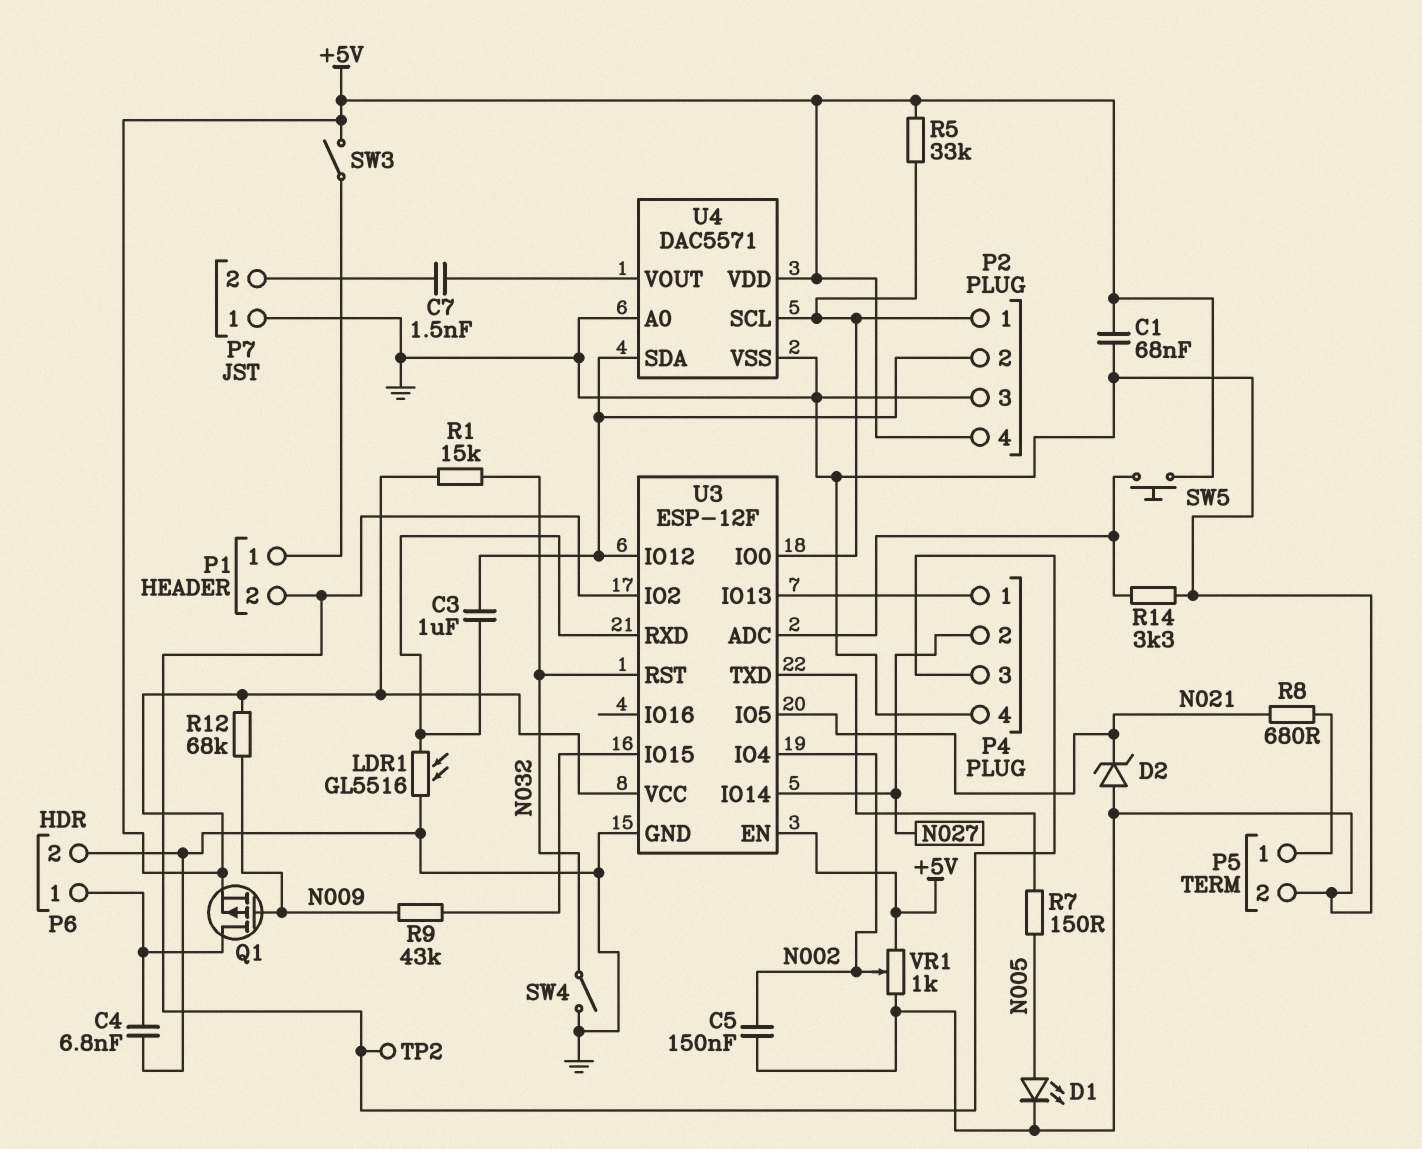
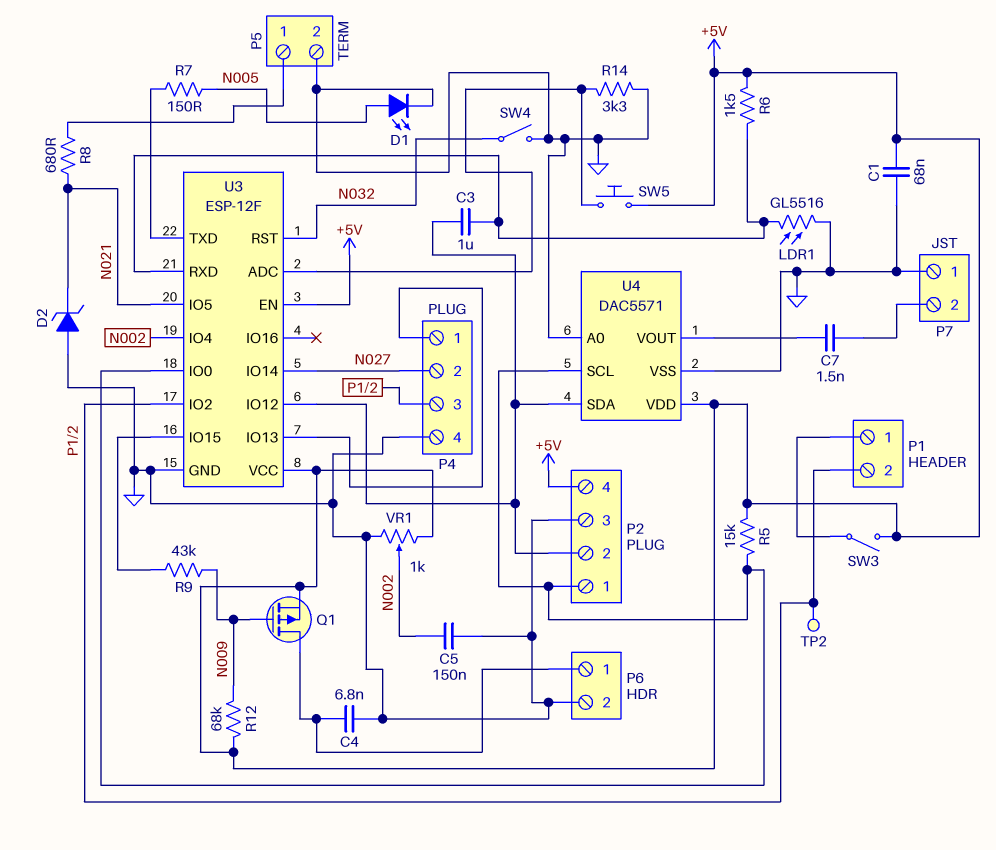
R1: 15k (+5V, N032) -> none
R5: 33k (+5V, P2/1) -> 15k (+5V, P2/1)
R6: none -> 1.5k (+5V, U3/RXD)

